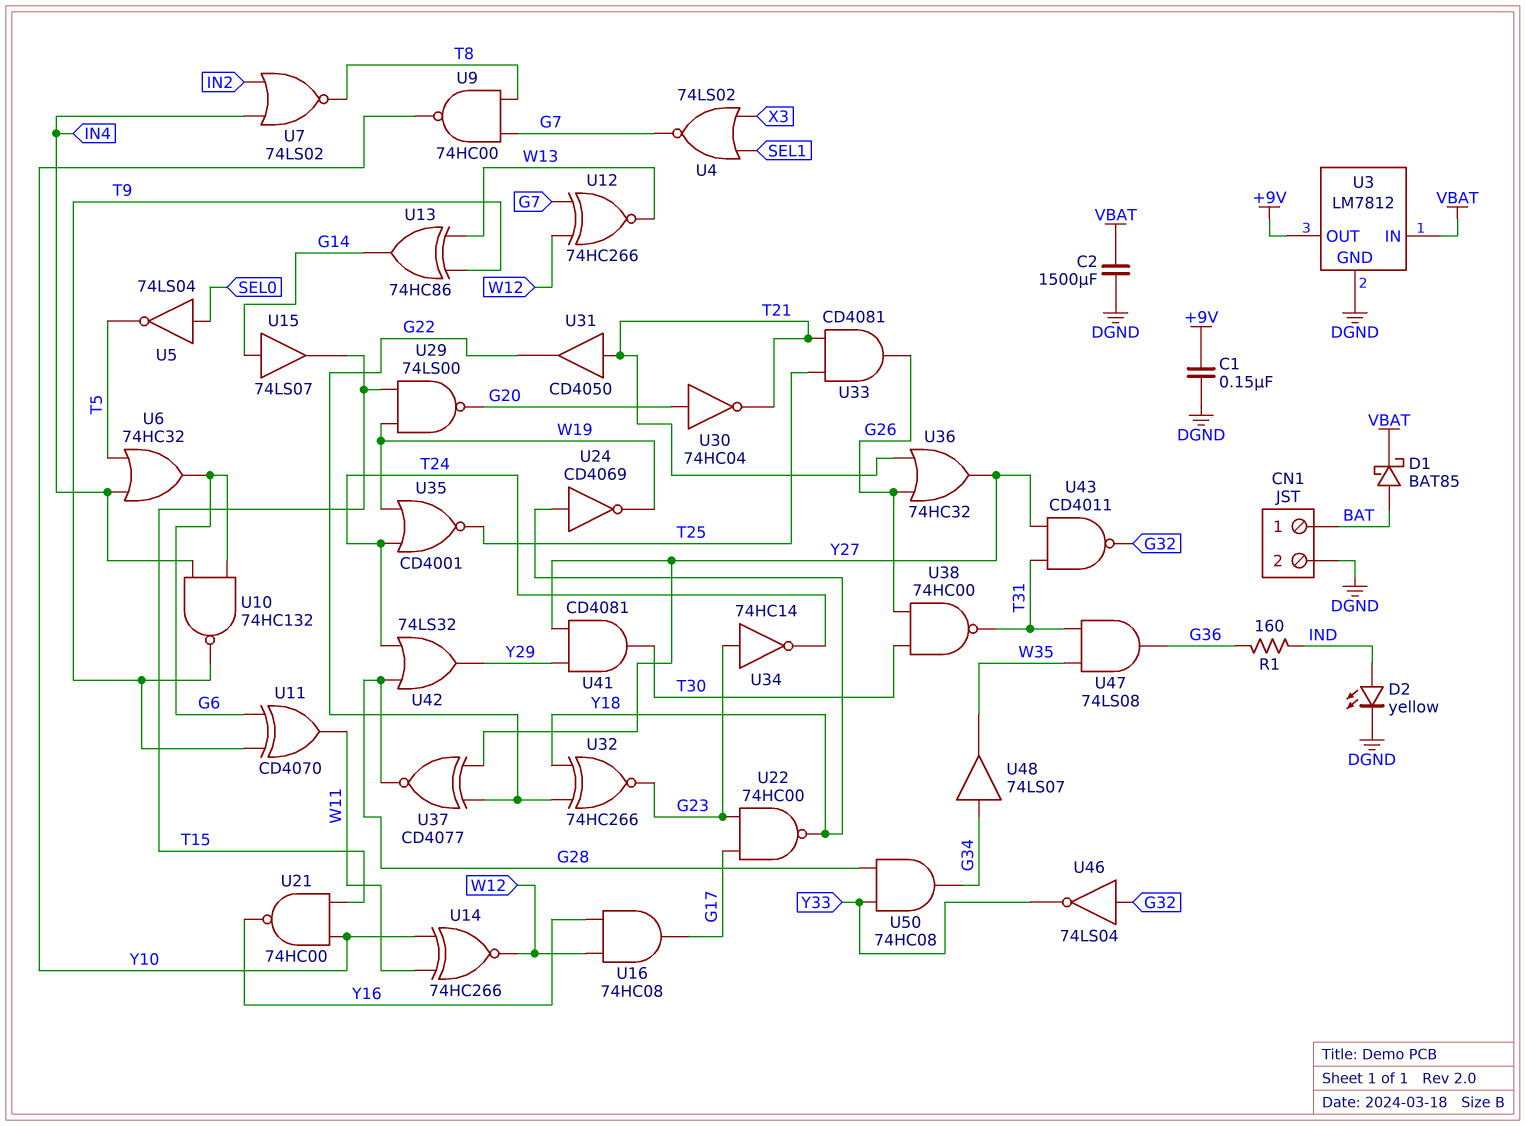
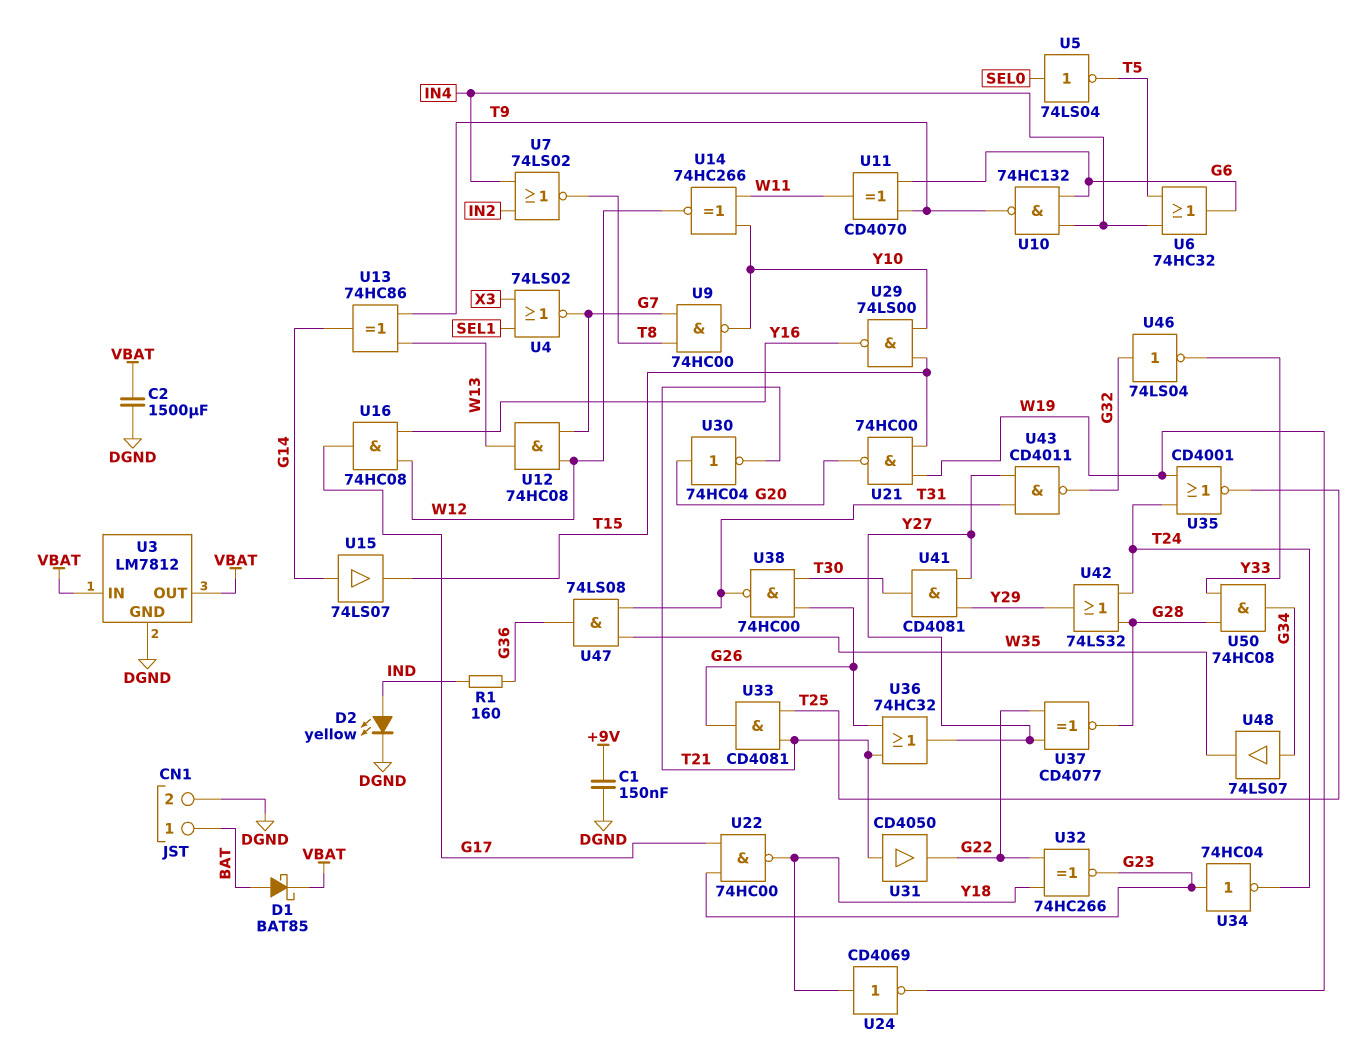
U3 pin OUT: +9V -> VBAT
U12: XNOR 74HC266 (in G7, in W12, out W13) -> AND 74HC08 (in G7, in W12, out W13)
U21: NAND 74HC00 (in T15, in Y10, out Y16) -> NAND 74HC00 (in T15, in W19, out G20)
U29: NAND 74LS00 (in T15, in W19, out G20) -> NAND 74LS00 (in T15, in Y10, out Y16)
U34: NOT 74HC14 (in G23, out T24) -> NOT 74HC04 (in G23, out T24)

